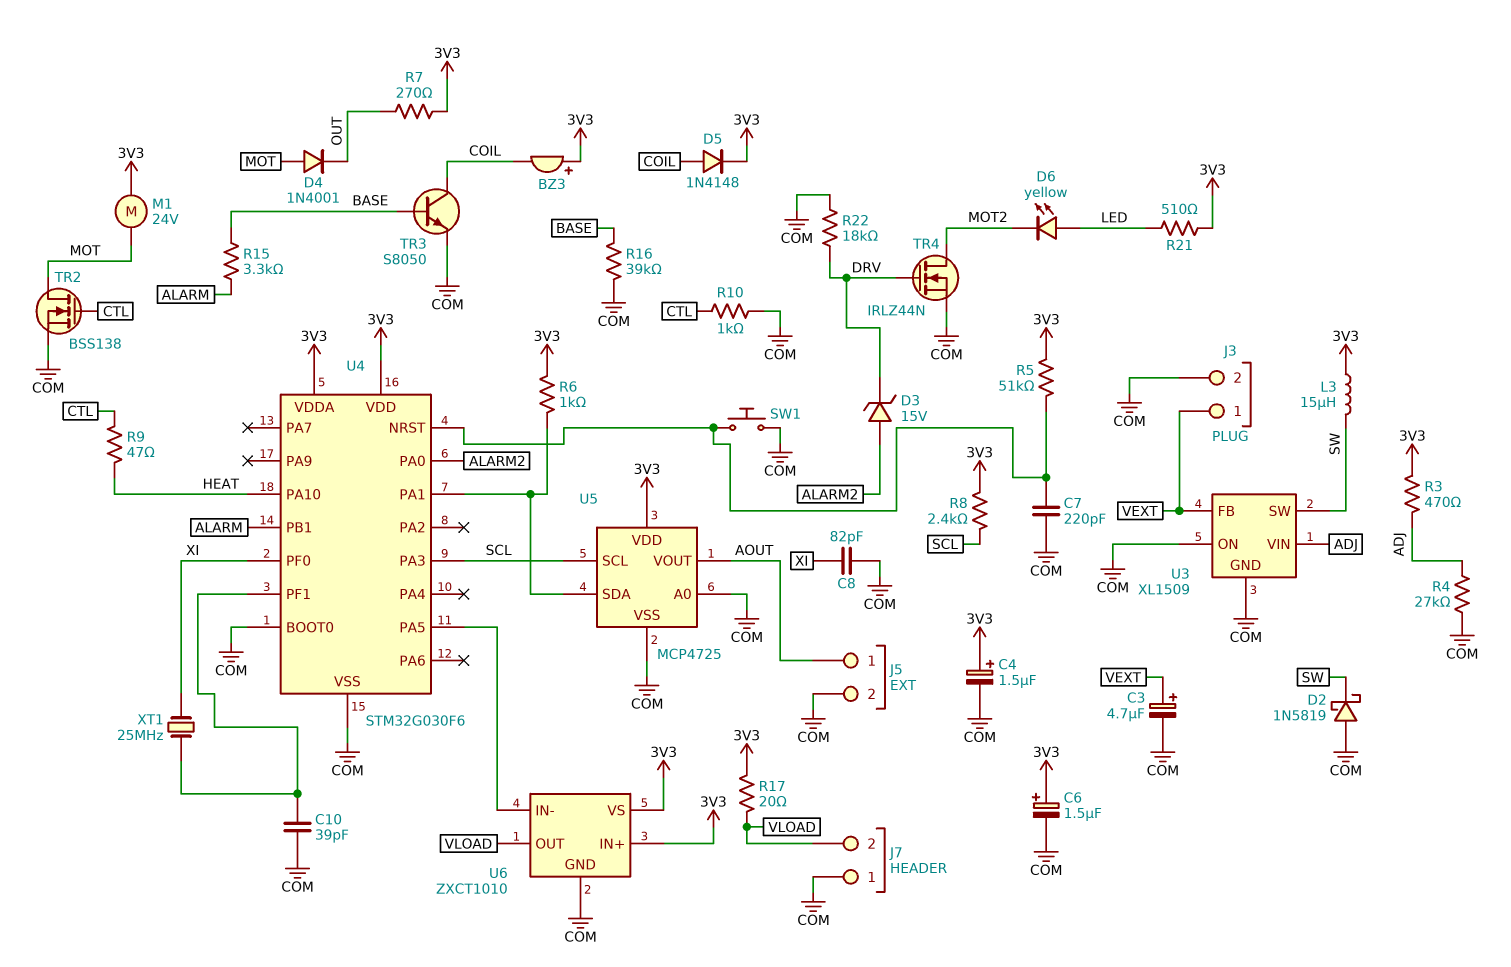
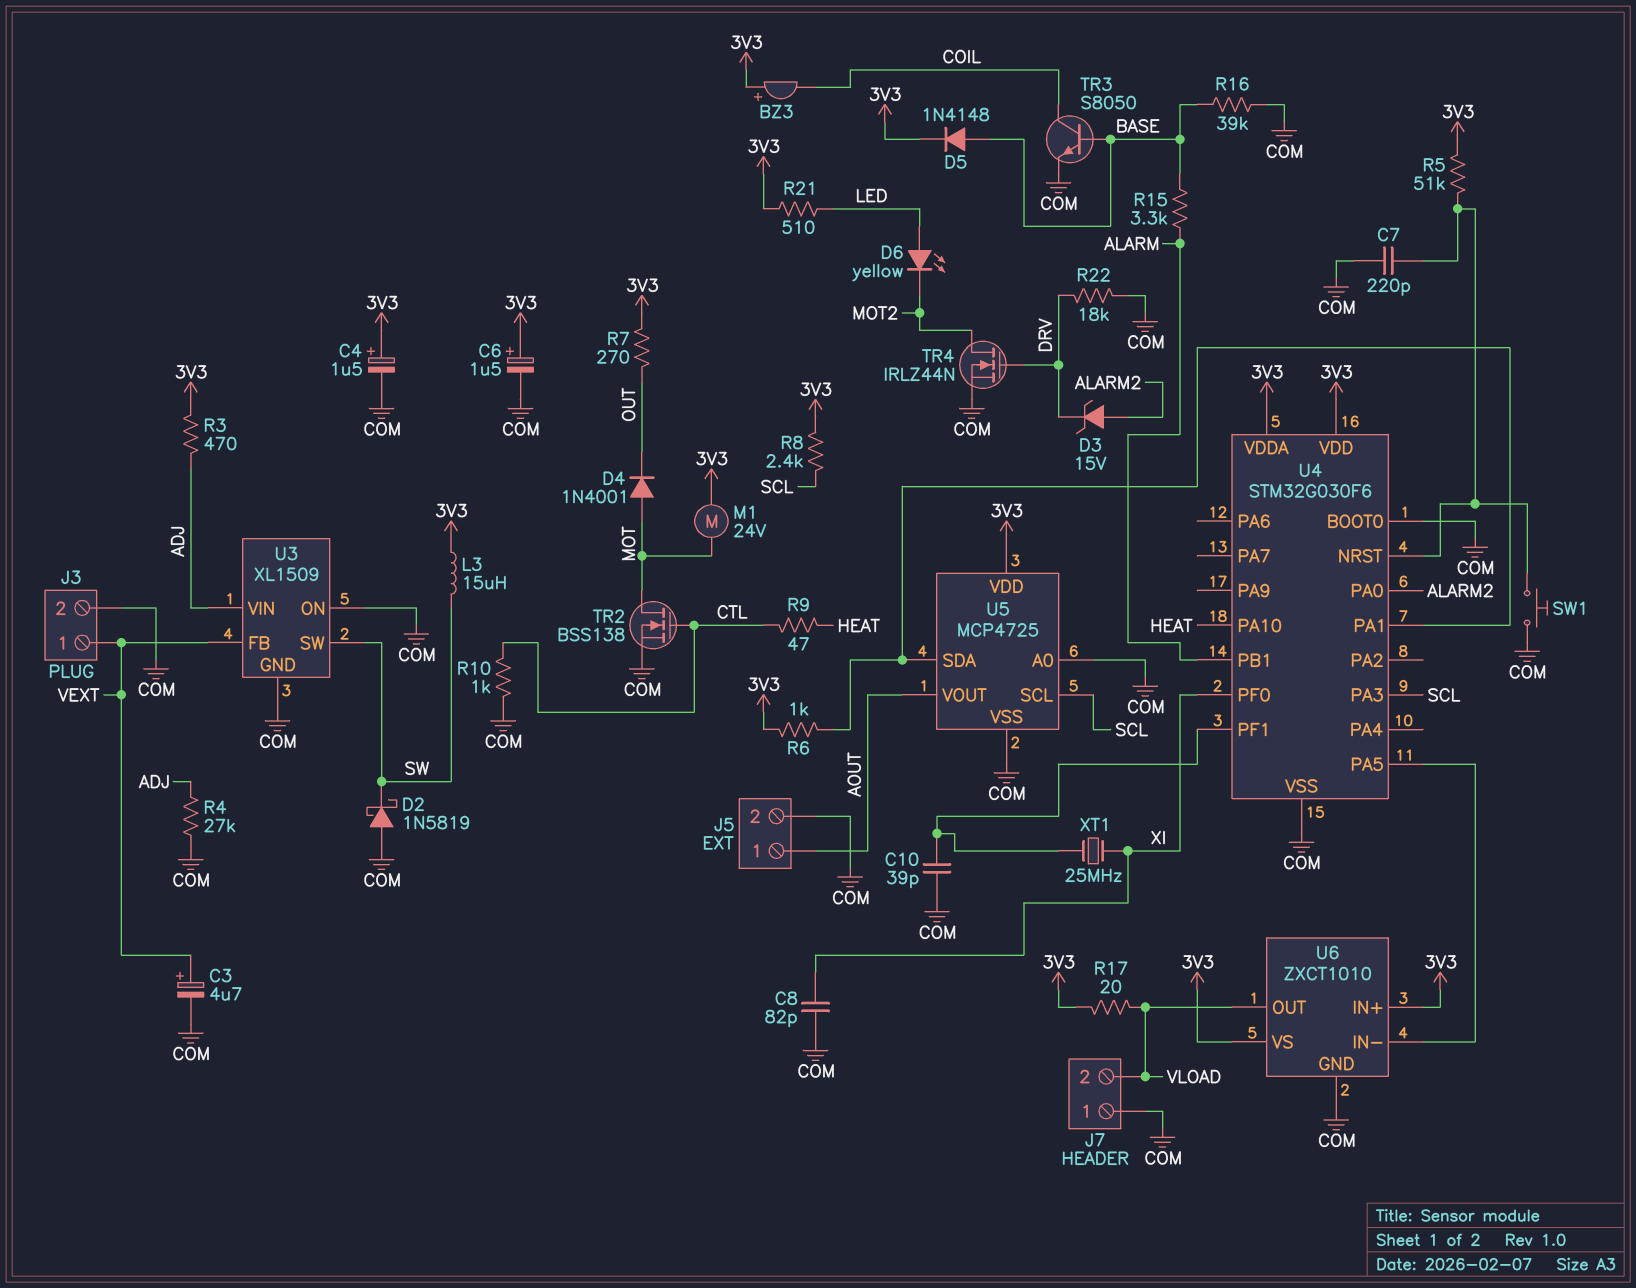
D5: diode 1N4148 (A COIL, K 3V3) -> diode 1N4148 (A BASE, K 3V3)

